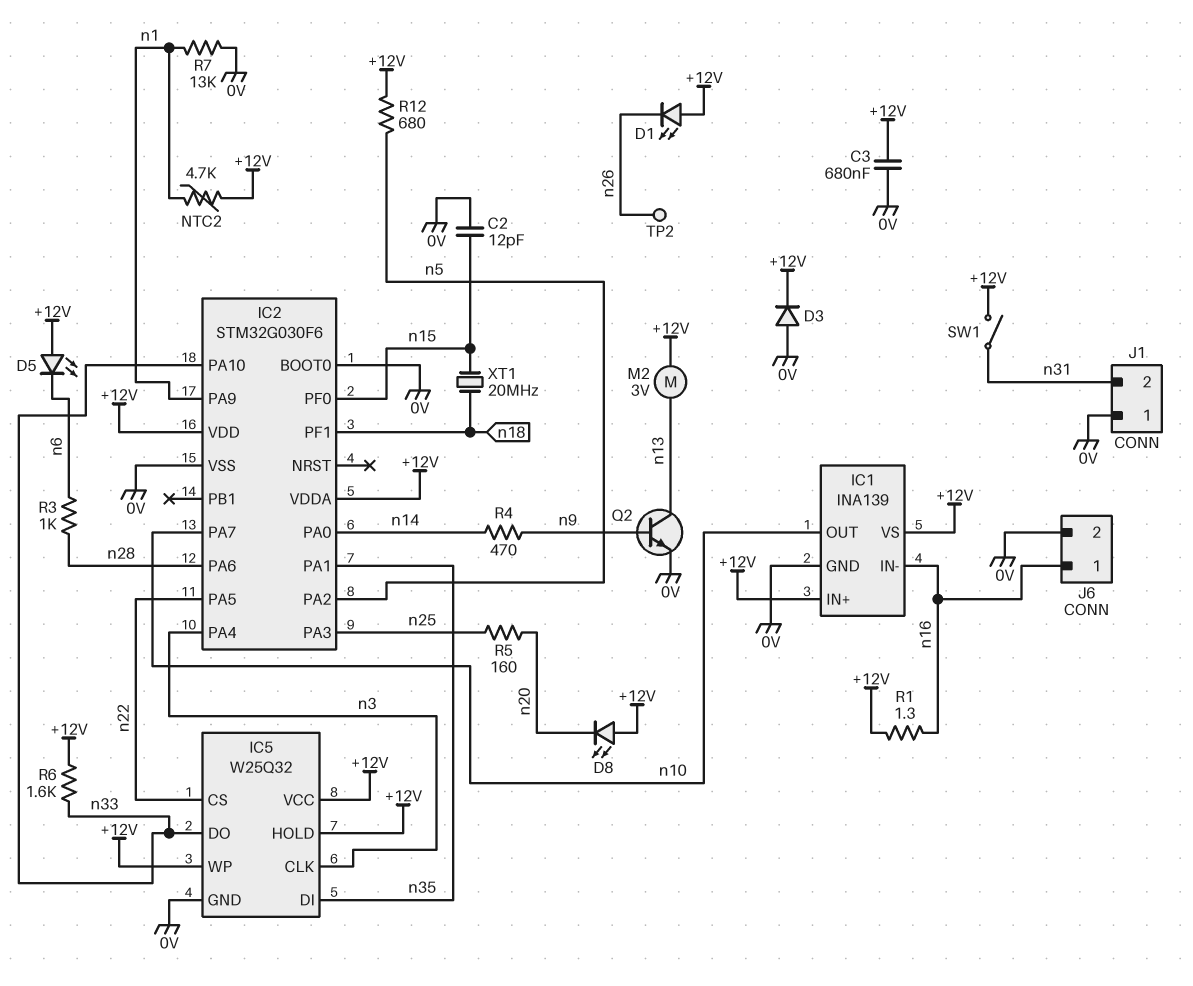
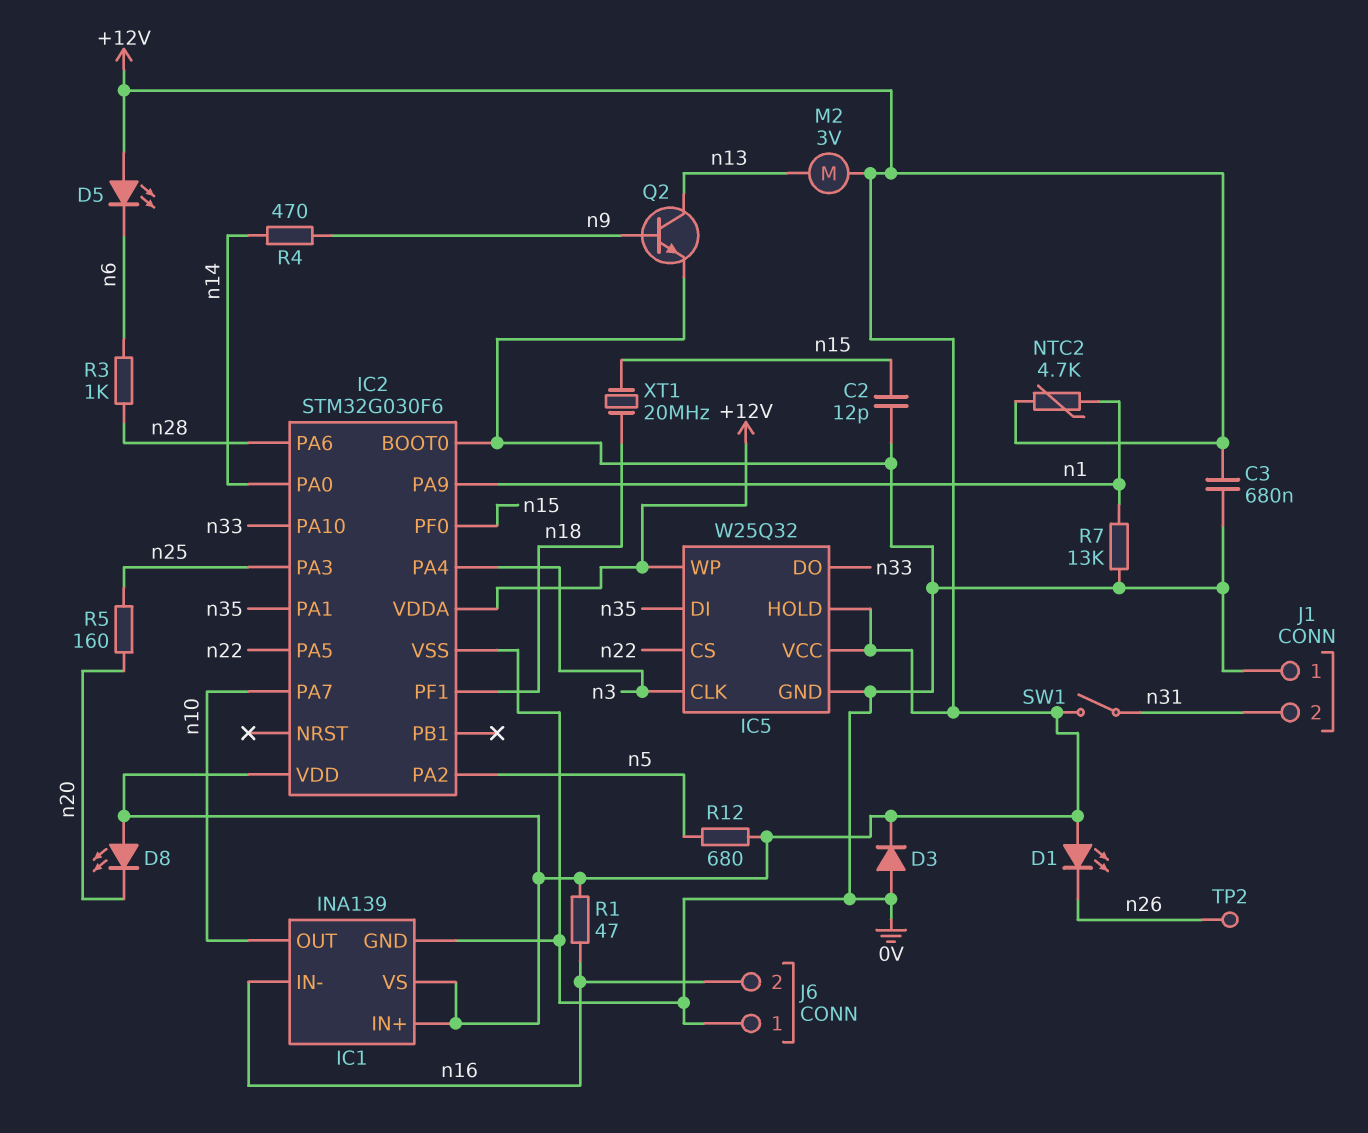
J6 pin 1: n16 -> 0V
J6 pin 2: 0V -> n16
R1: 1.3 (+12V, n16) -> 47 (+12V, n16)
R6: 1.6k (+12V, n33) -> none

